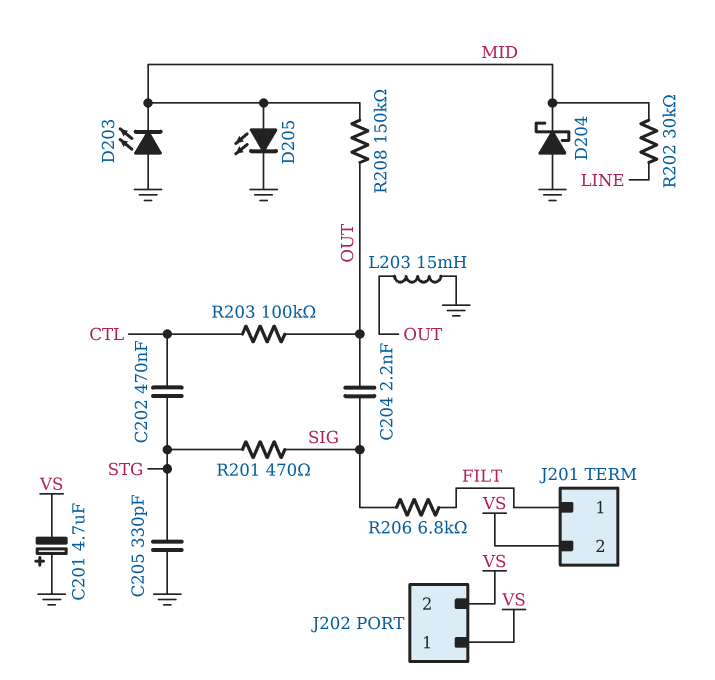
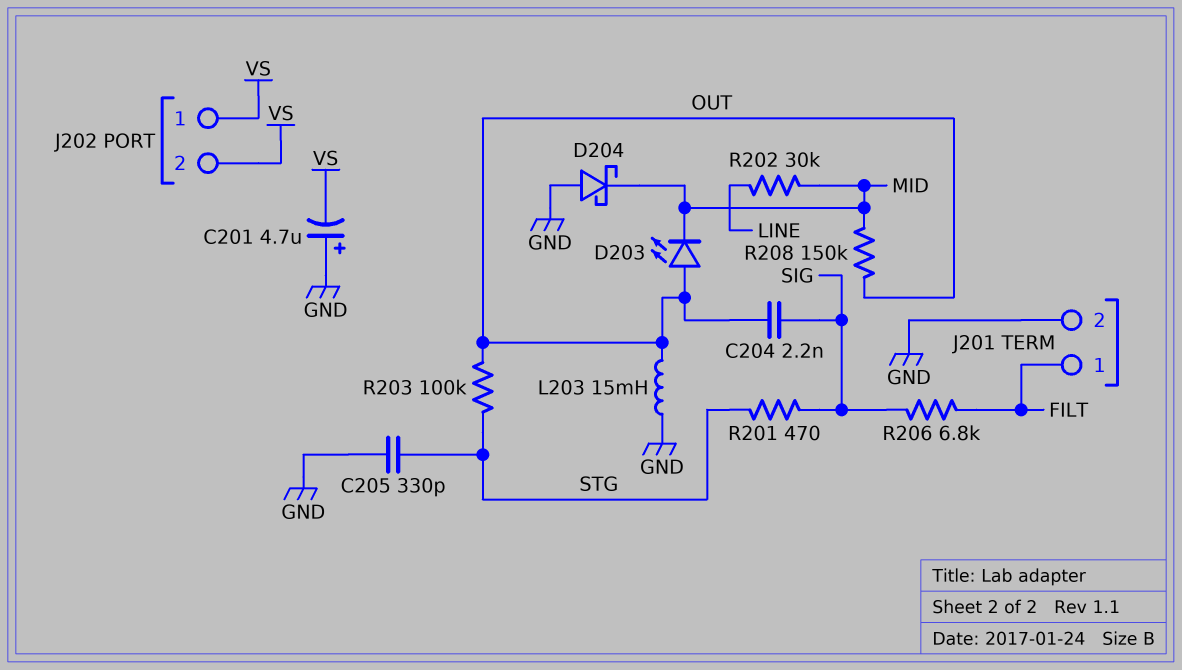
C202: 470nF (CTL, STG) -> none
D203: LED (A GND, K MID) -> LED (A OUT, K MID)
D205: LED (A MID, K GND) -> none
J201 pin 2: VS -> GND
R203: 100k (CTL, OUT) -> 100k (OUT, STG)

